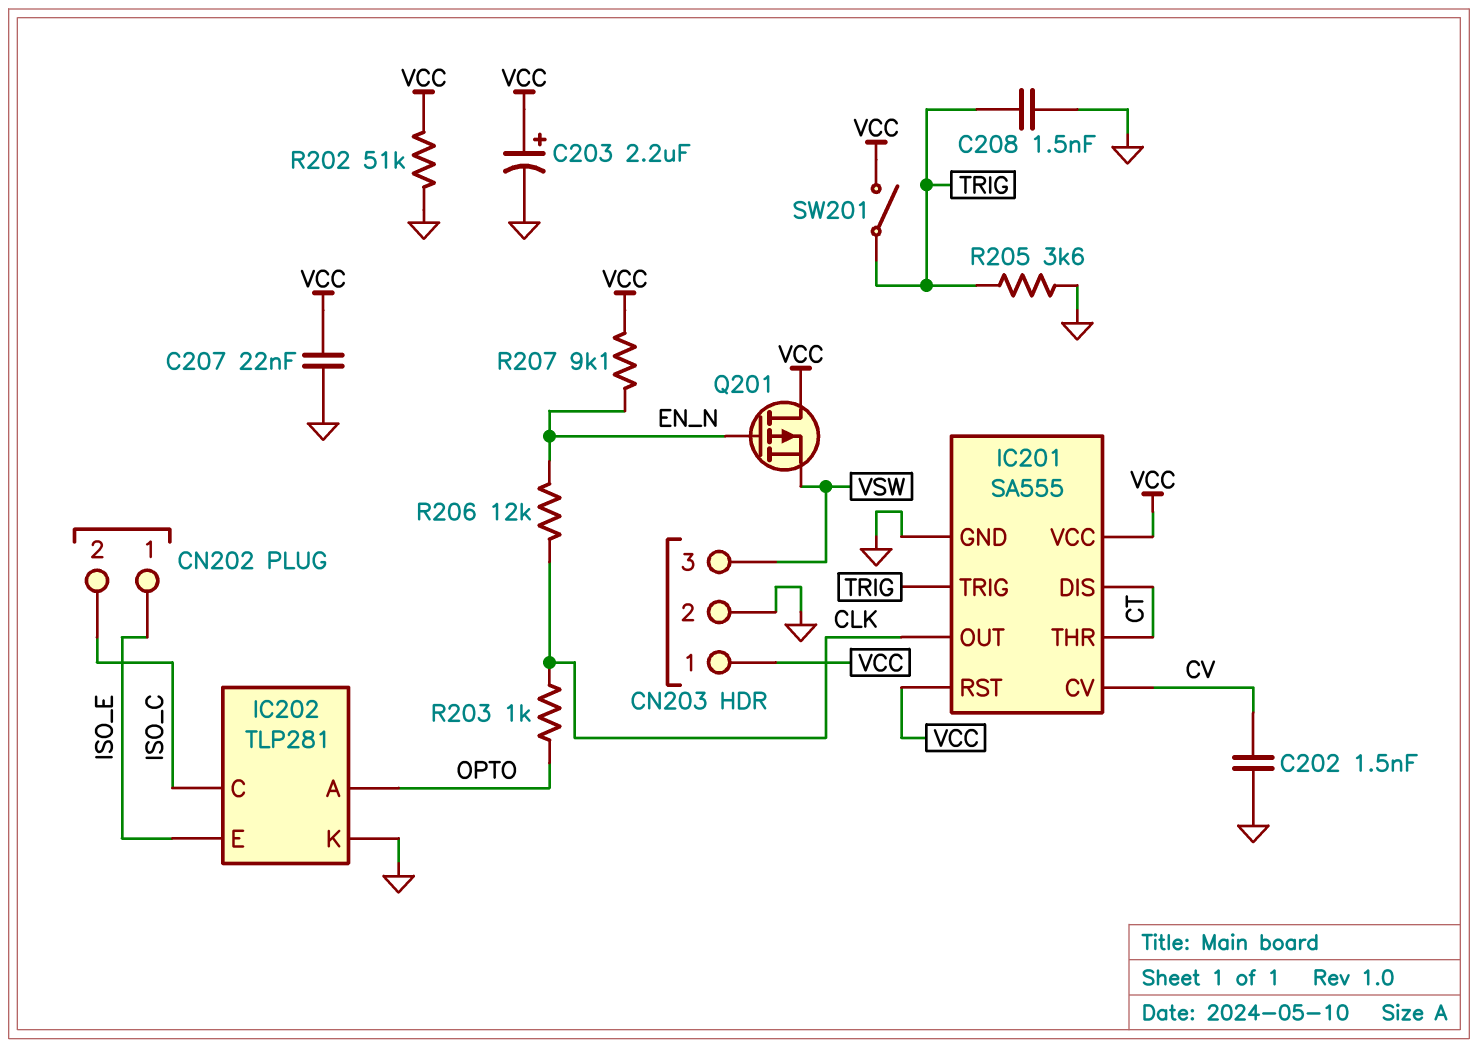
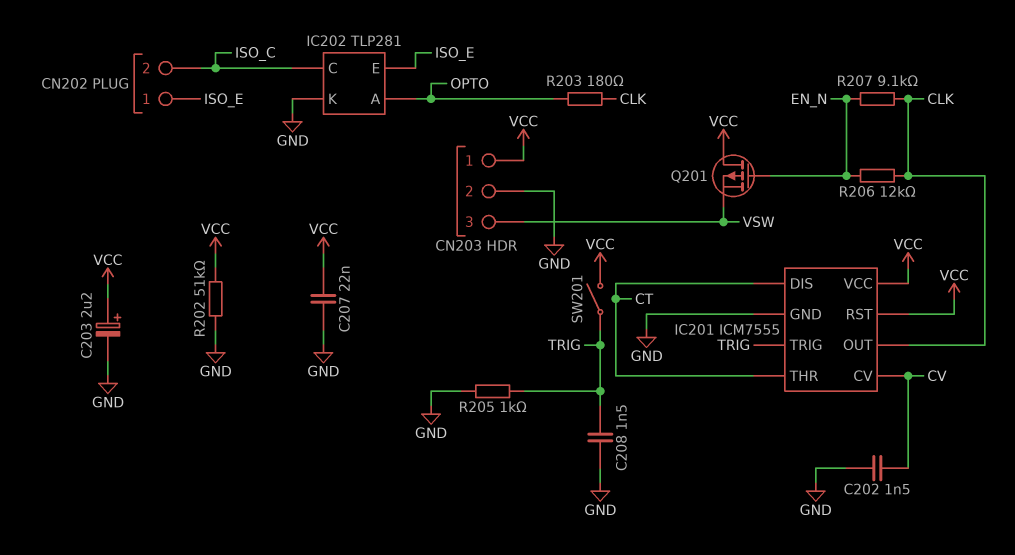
IC201: SA555 -> ICM7555
R203: 1k (CLK, OPTO) -> 180 (CLK, OPTO)
R205: 3.6k (GND, TRIG) -> 1k (GND, TRIG)
R207: 9.1k (EN_N, VCC) -> 9.1k (CLK, EN_N)

